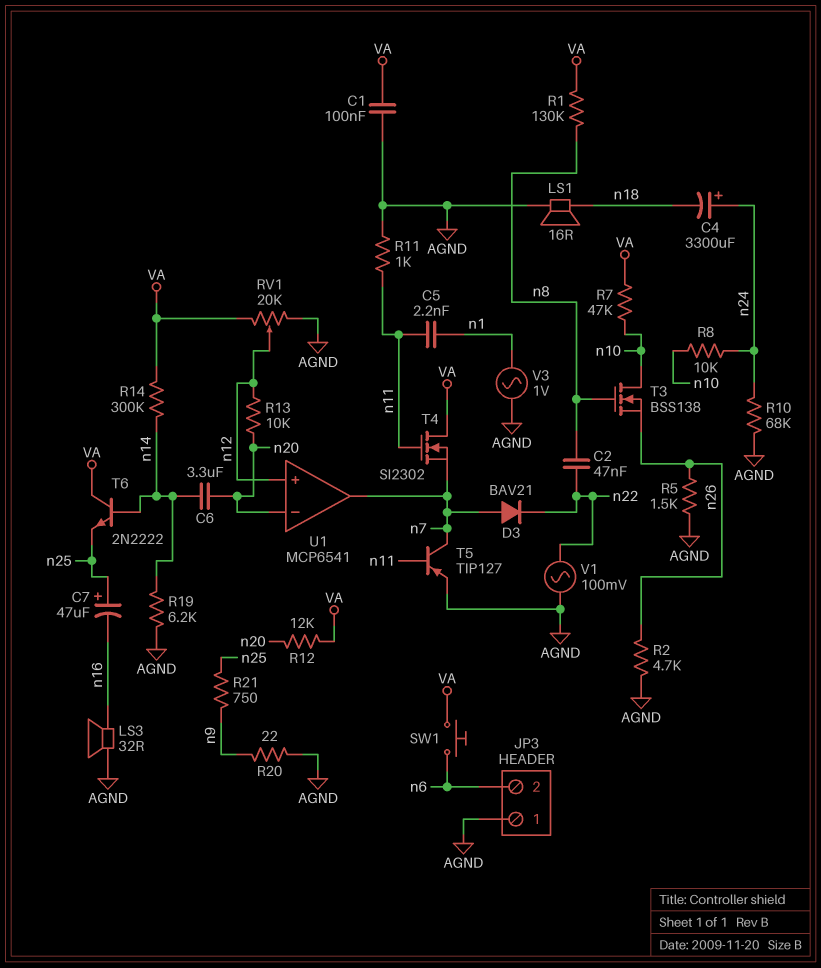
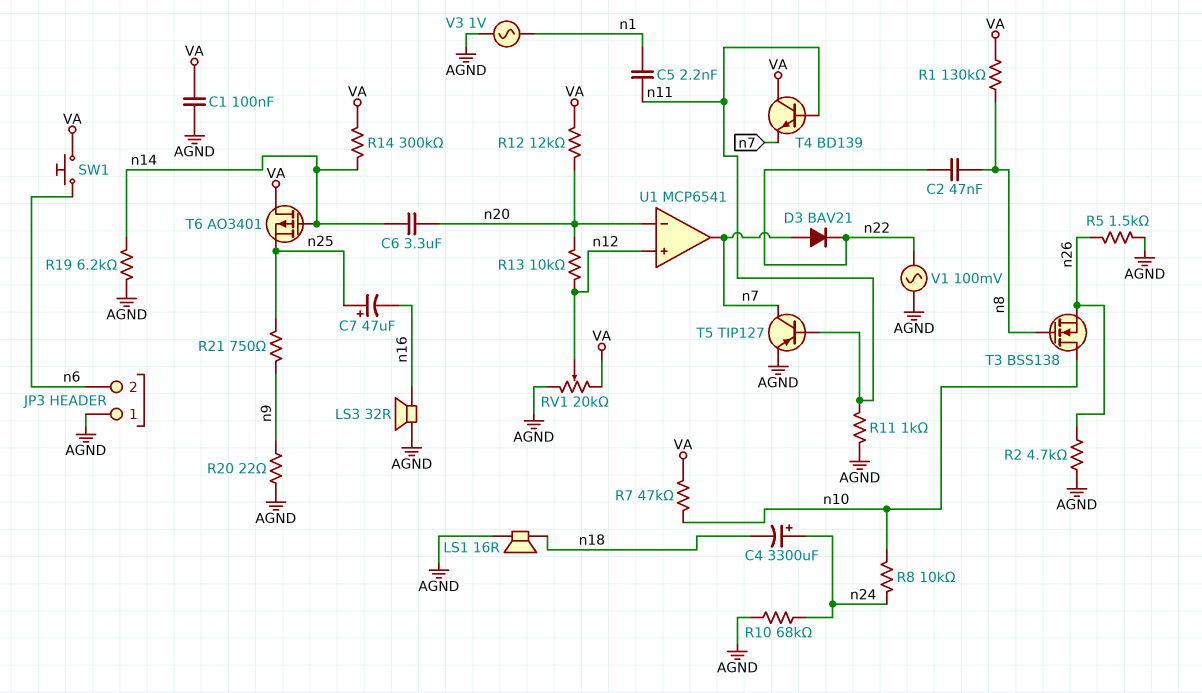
T4: NMOS SI2302 (G n11, D VA, S n7) -> NPN BD139 (B n11, C VA, E n7)
T6: NPN 2N2222 (B n14, C VA, E n25) -> PMOS AO3401 (G n14, D VA, S n25)

